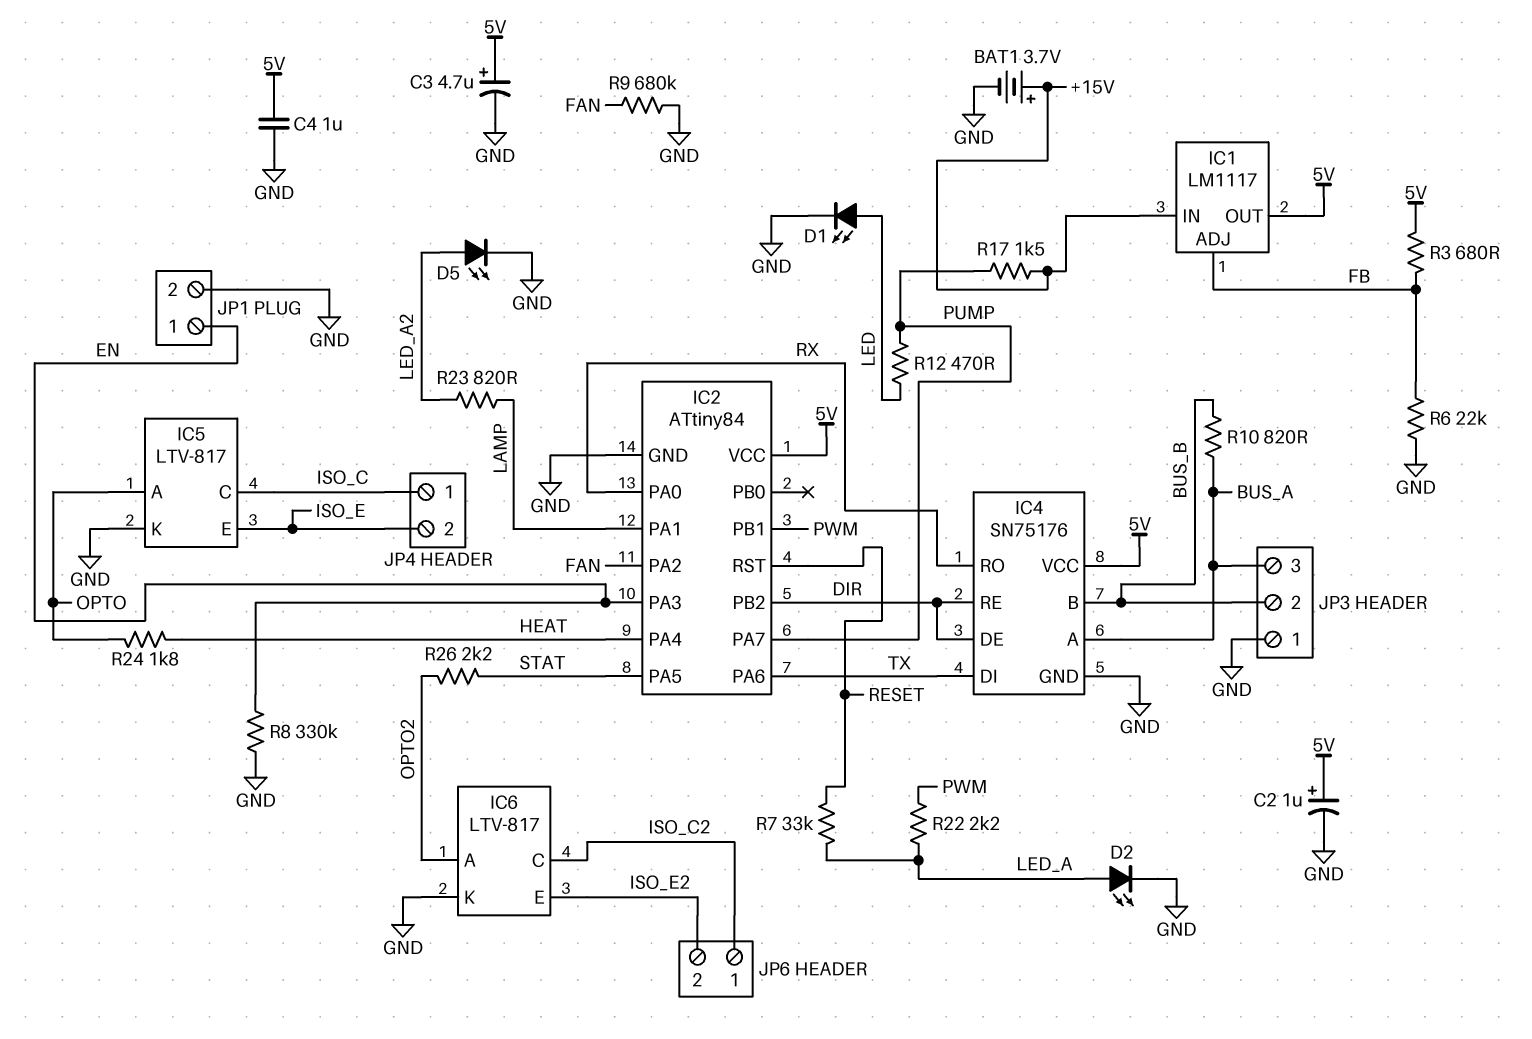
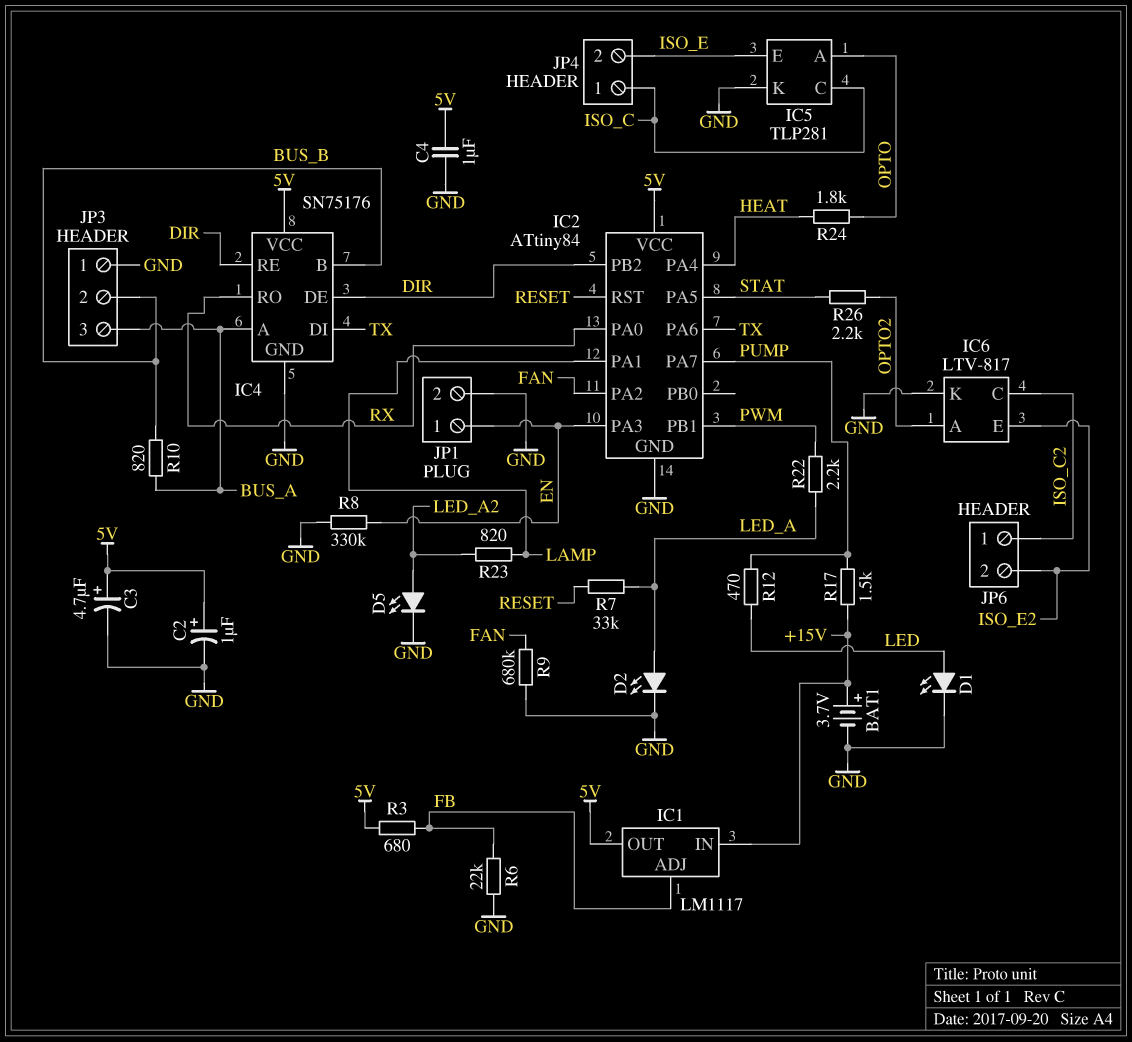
IC5: LTV-817 -> TLP281

